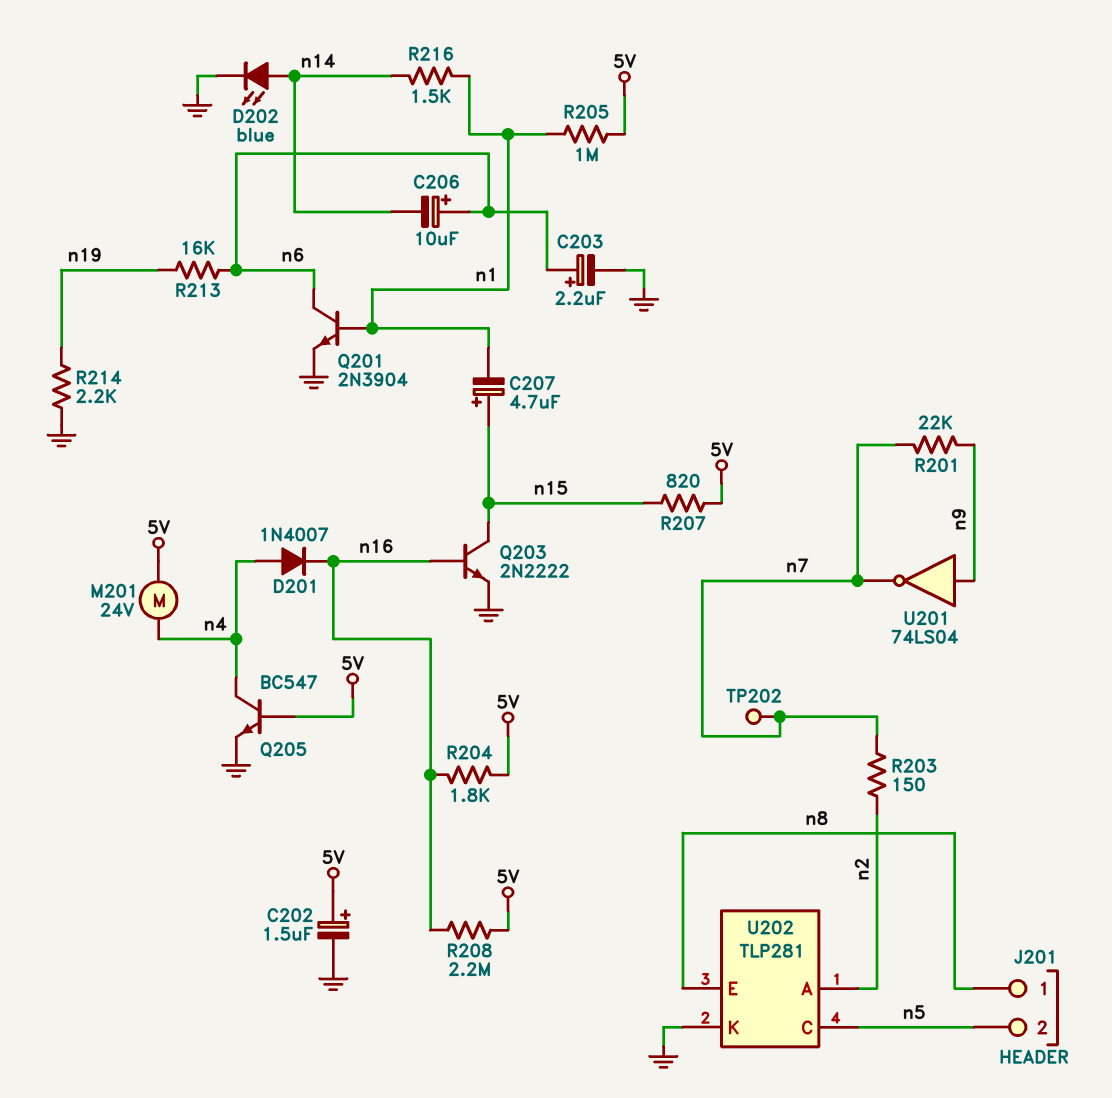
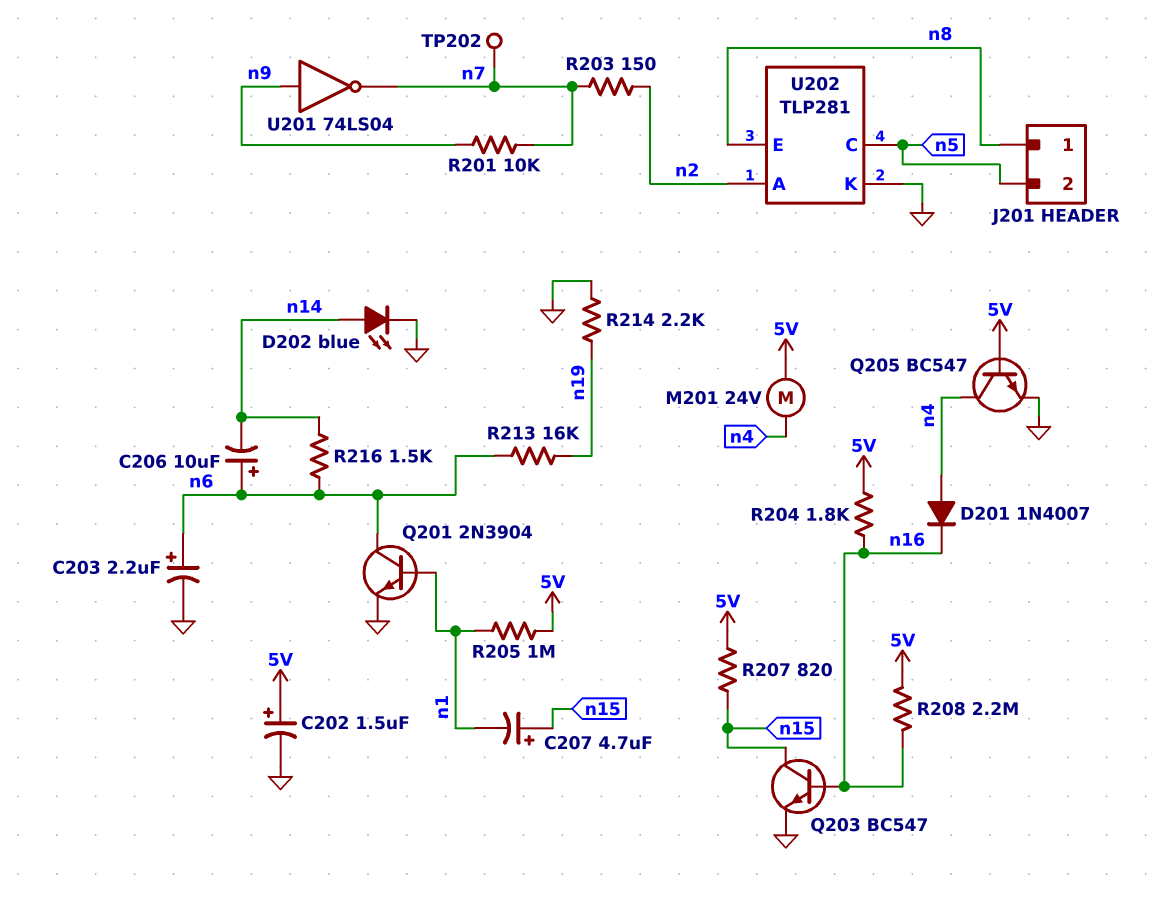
Q203: NPN 2N2222 (B n16, C n15, E GND) -> NPN BC547 (B n16, C n15, E GND)
R201: 22k (n7, n9) -> 10k (n7, n9)
R216: 1.5k (n1, n14) -> 1.5k (n6, n14)

